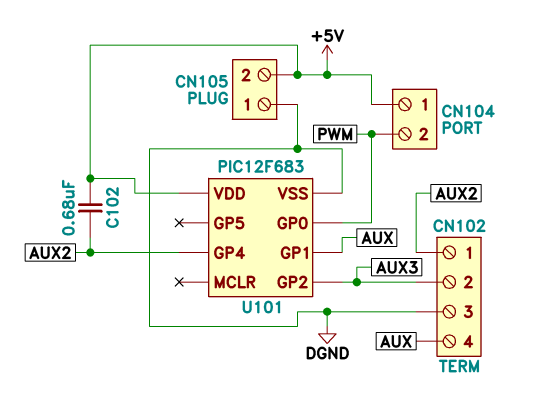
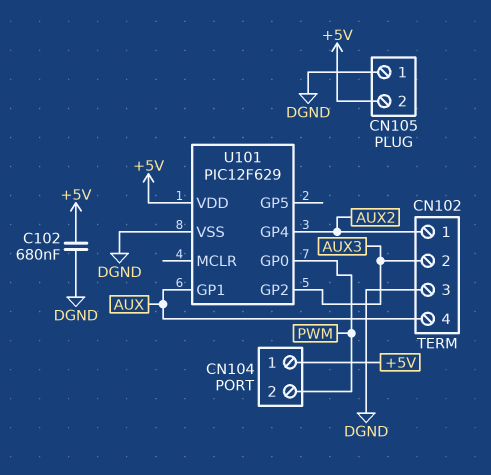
C102: 680nF (+5V, AUX2) -> 680nF (+5V, DGND)
U101: PIC12F683 -> PIC12F629

